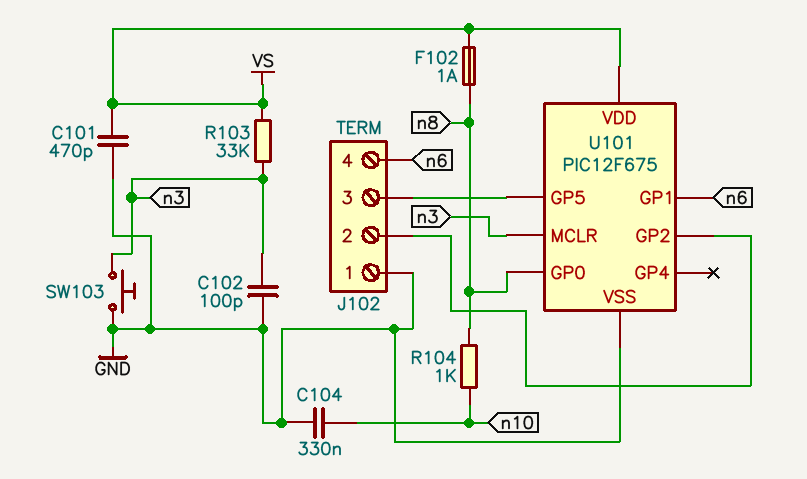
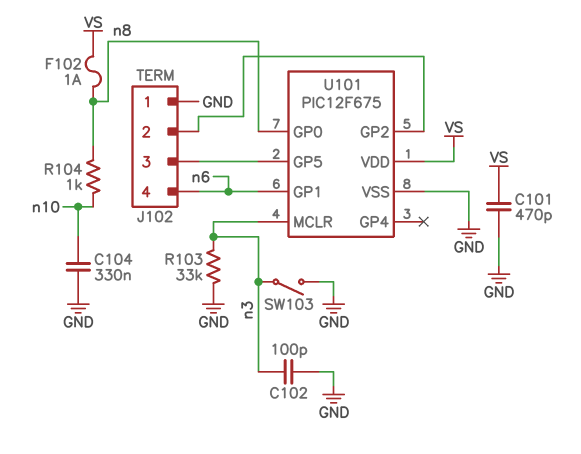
R103: 33k (VS, n3) -> 33k (GND, n3)
SW103: button (GND, n3) -> switch (GND, n3)

